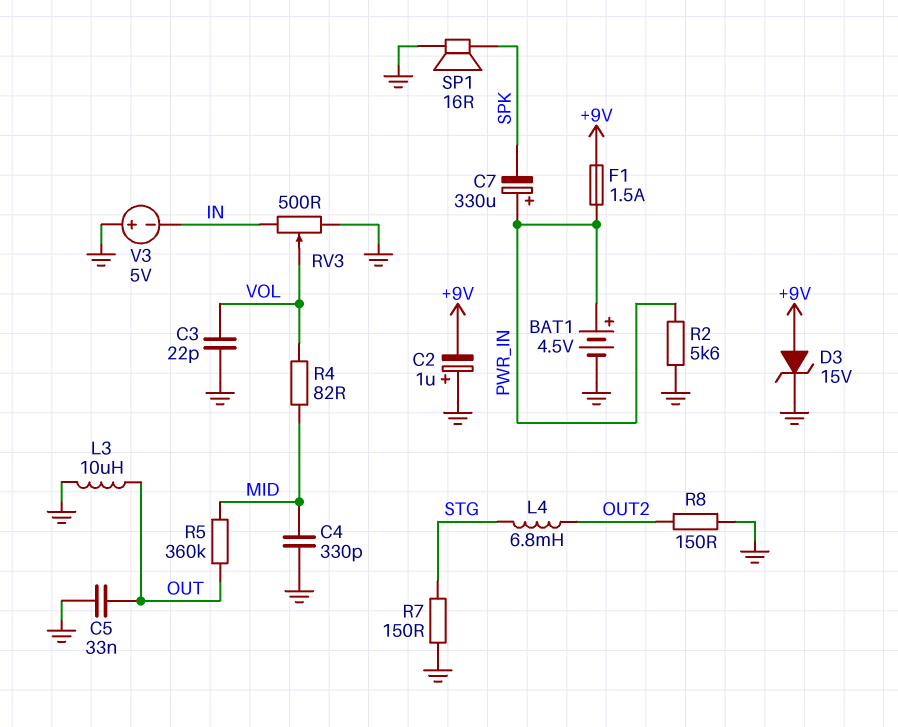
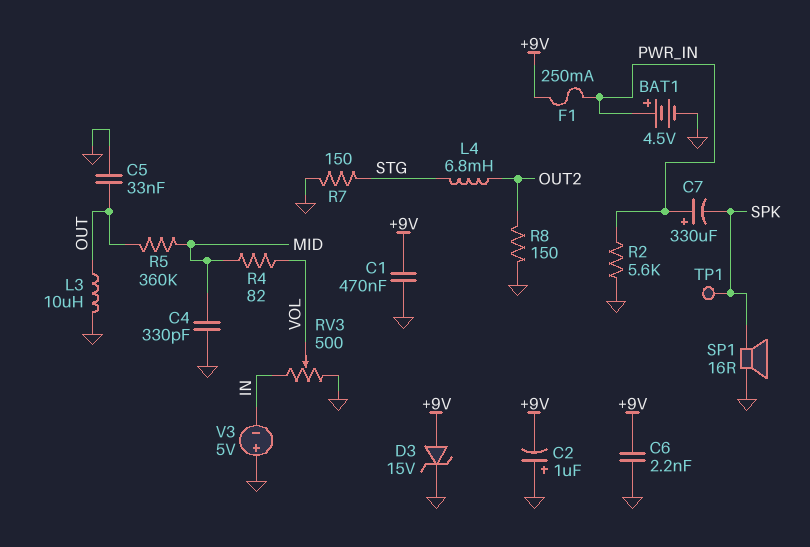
C1: none -> 470nF (+9V, GND)
C3: 22pF (GND, VOL) -> none
C6: none -> 2.2nF (+9V, GND)
F1: 1.5A (+9V, PWR_IN) -> 250mA (+9V, PWR_IN)
TP1: none -> test point (SPK)

